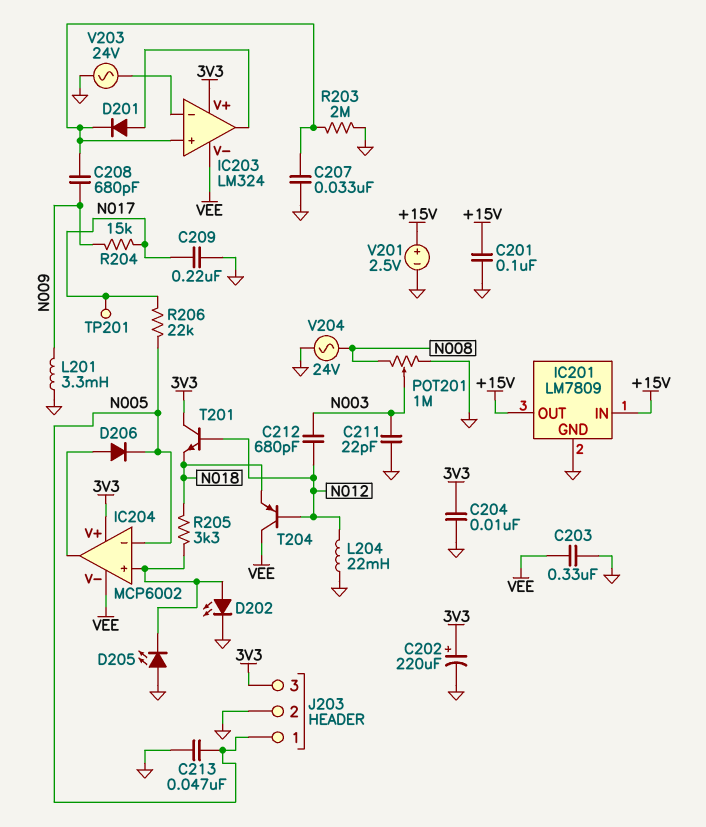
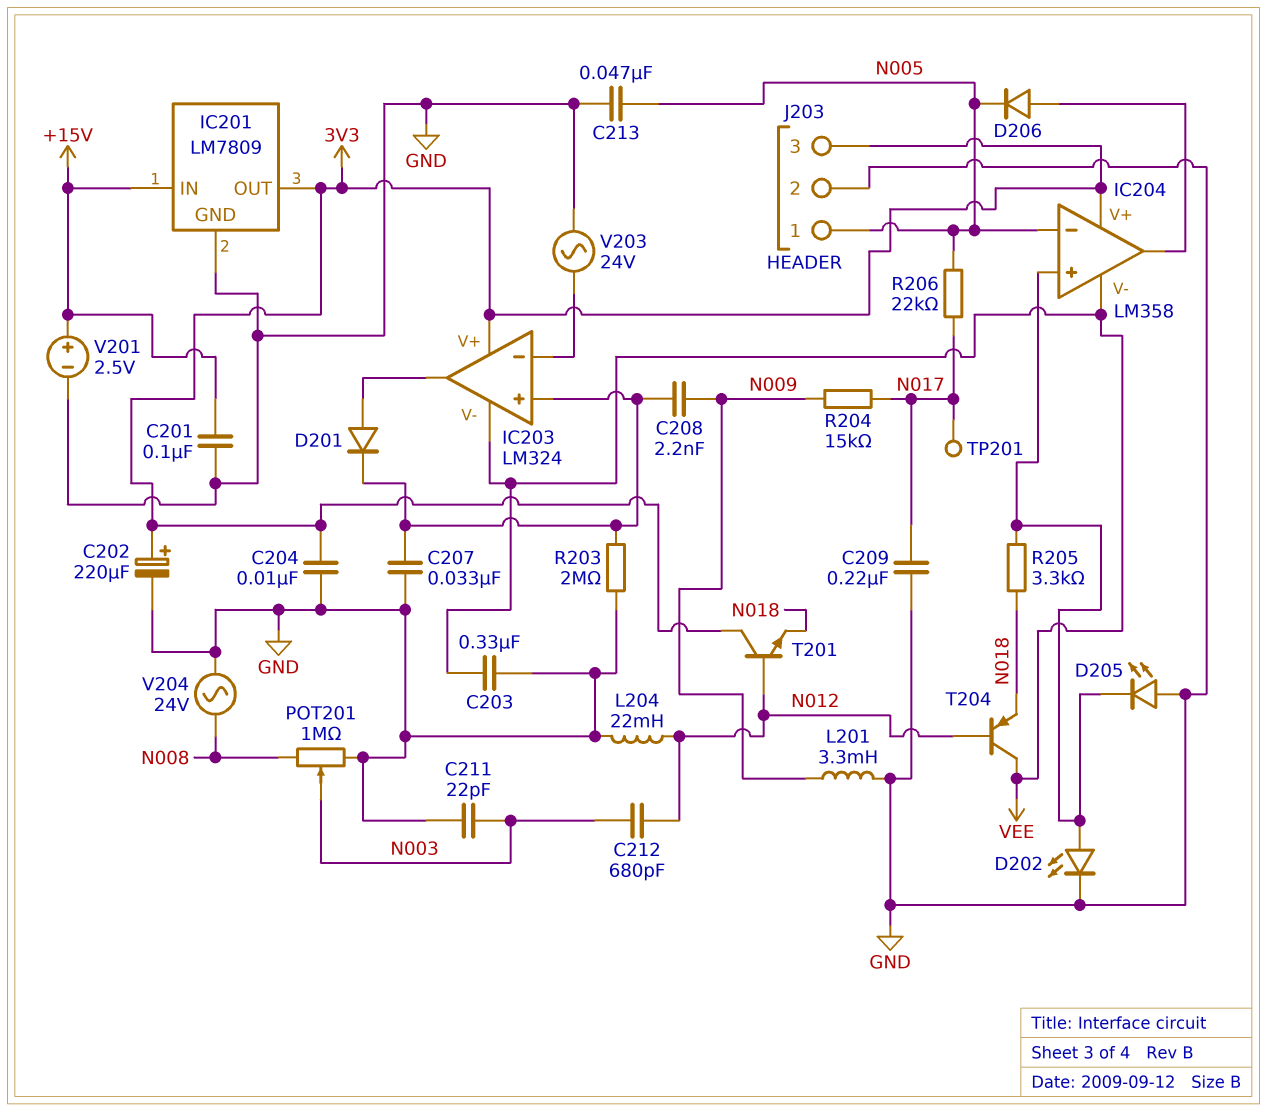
C208: 680pF (IC203/in+, N009) -> 2.2nF (IC203/in+, N009)
IC201 pin OUT: +15V -> 3V3
IC204: MCP6002 -> LM358

